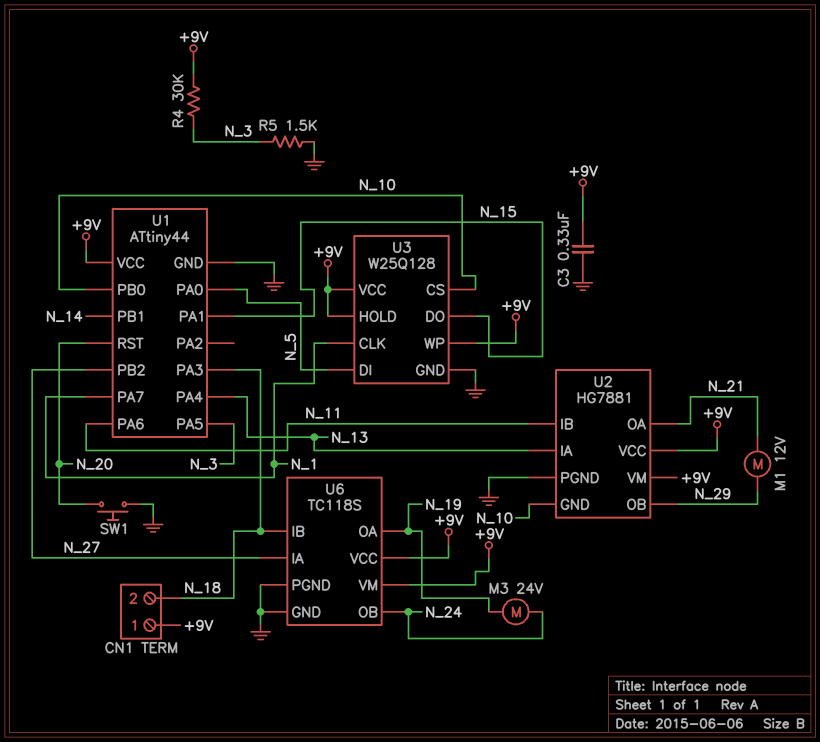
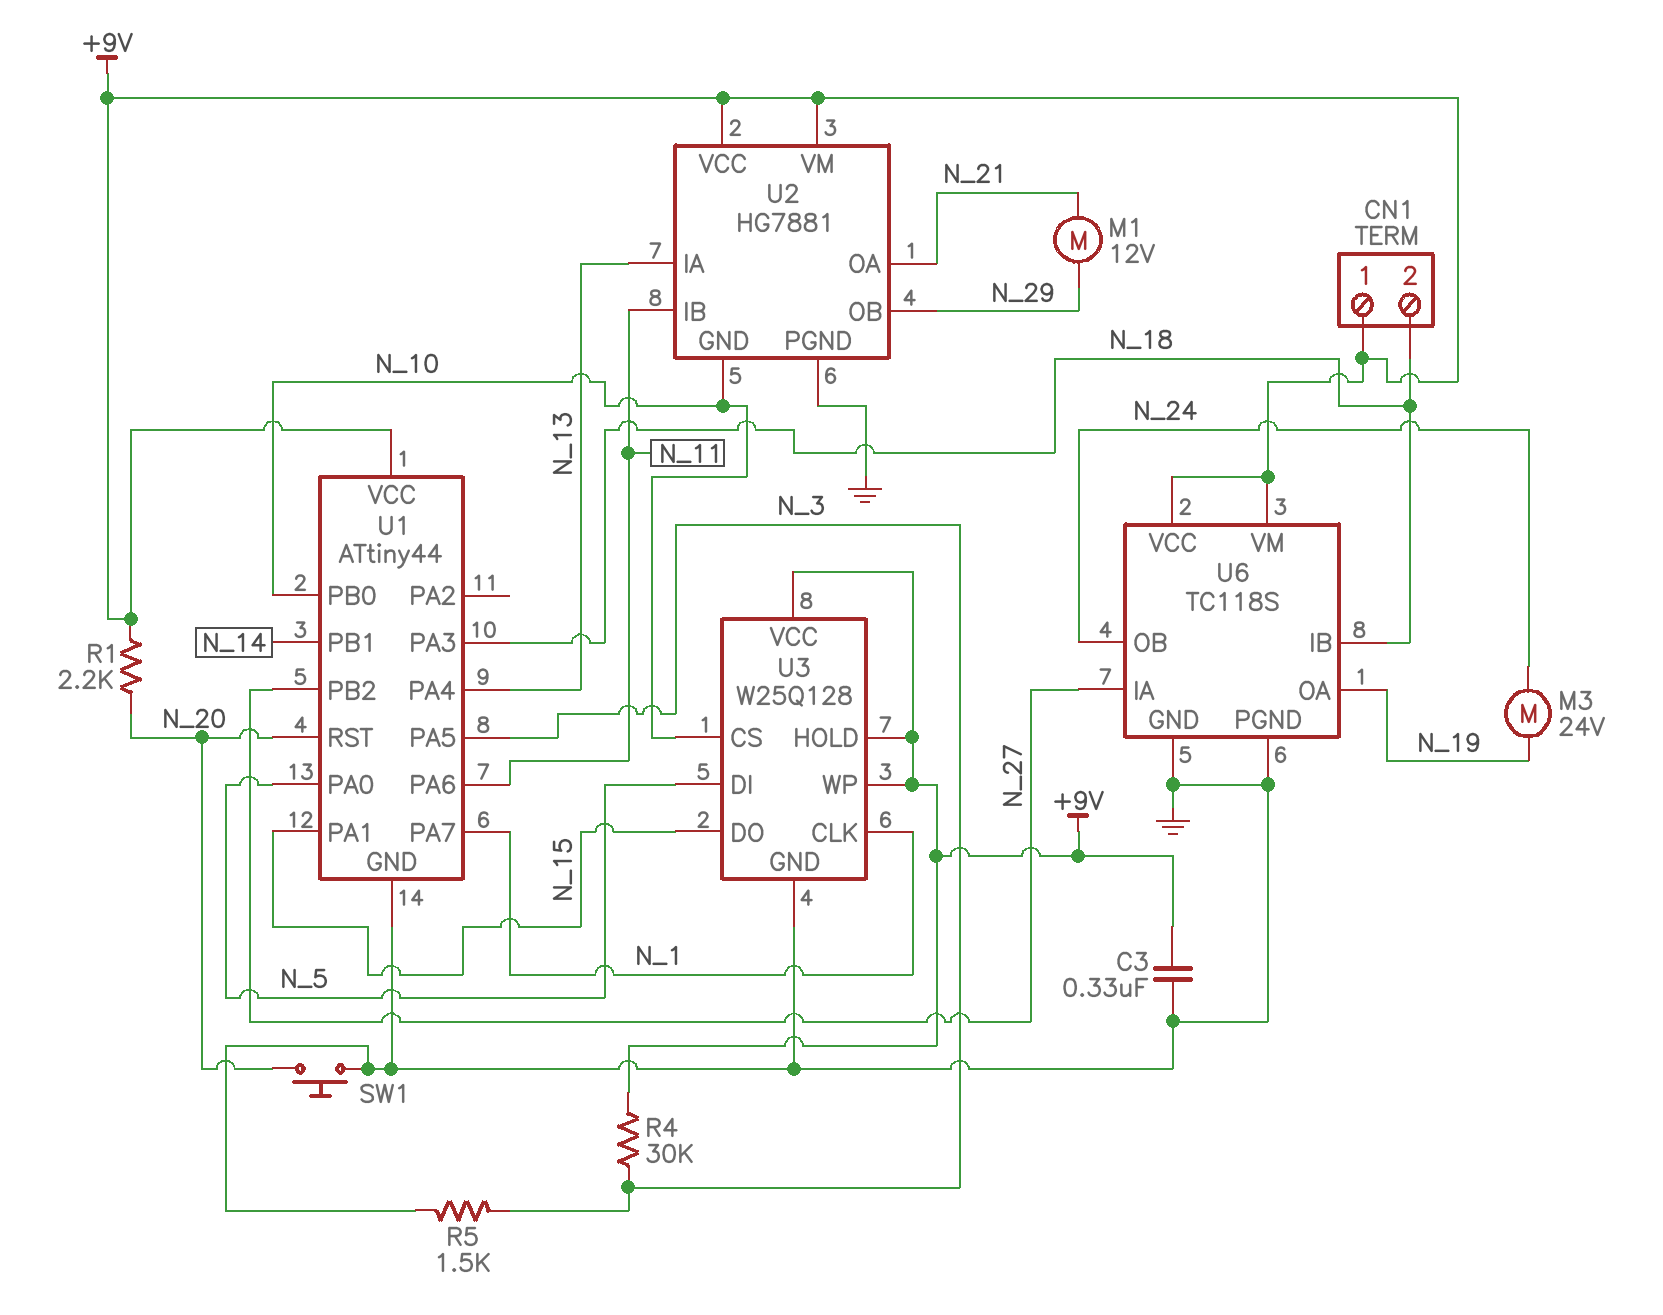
R1: none -> 2.2k (+9V, N_20)

